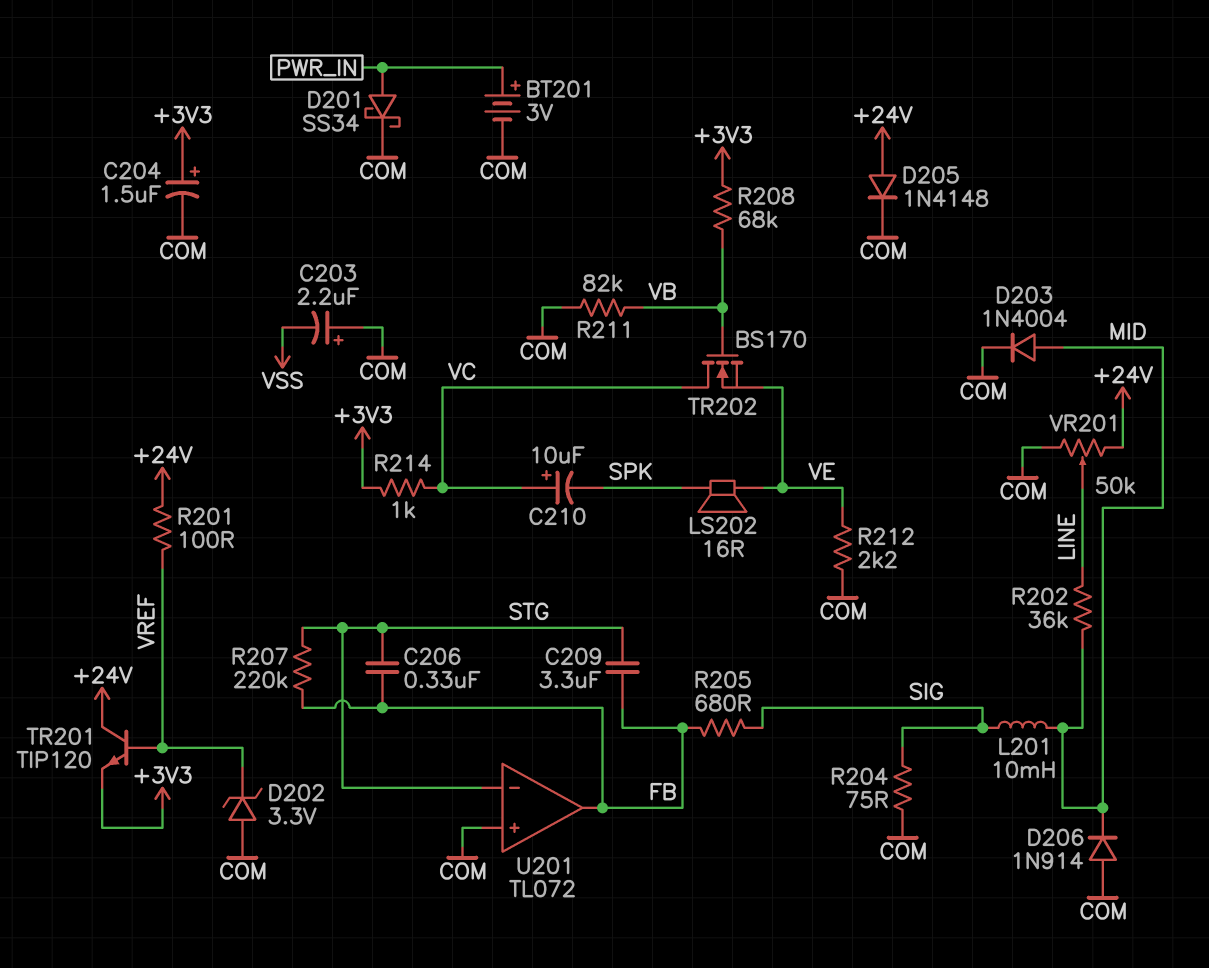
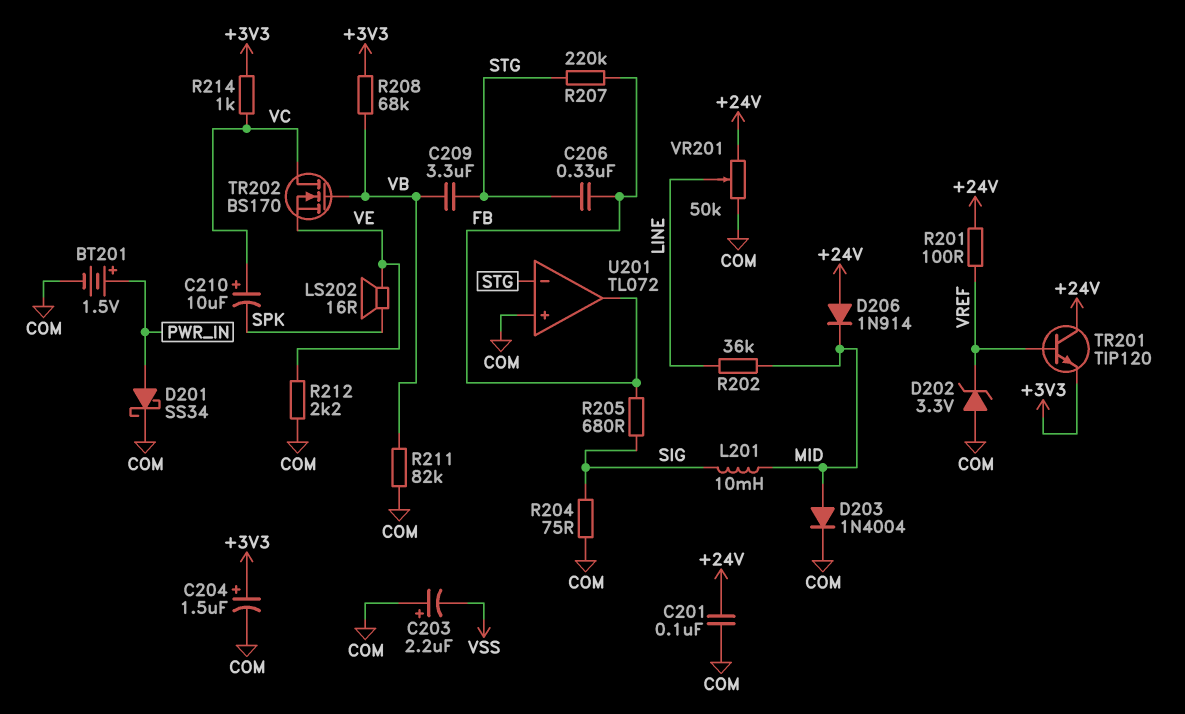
BT201: 3V (plus PWR_IN, minus COM) -> 1.5V (plus PWR_IN, minus COM)
C201: none -> 100nF (+24V, COM)
C209: 3.3uF (FB, STG) -> 3.3uF (STG, VB)
D205: diode 1N4148 (A +24V, K COM) -> none
D206: diode 1N914 (A COM, K MID) -> diode 1N914 (A +24V, K MID)

